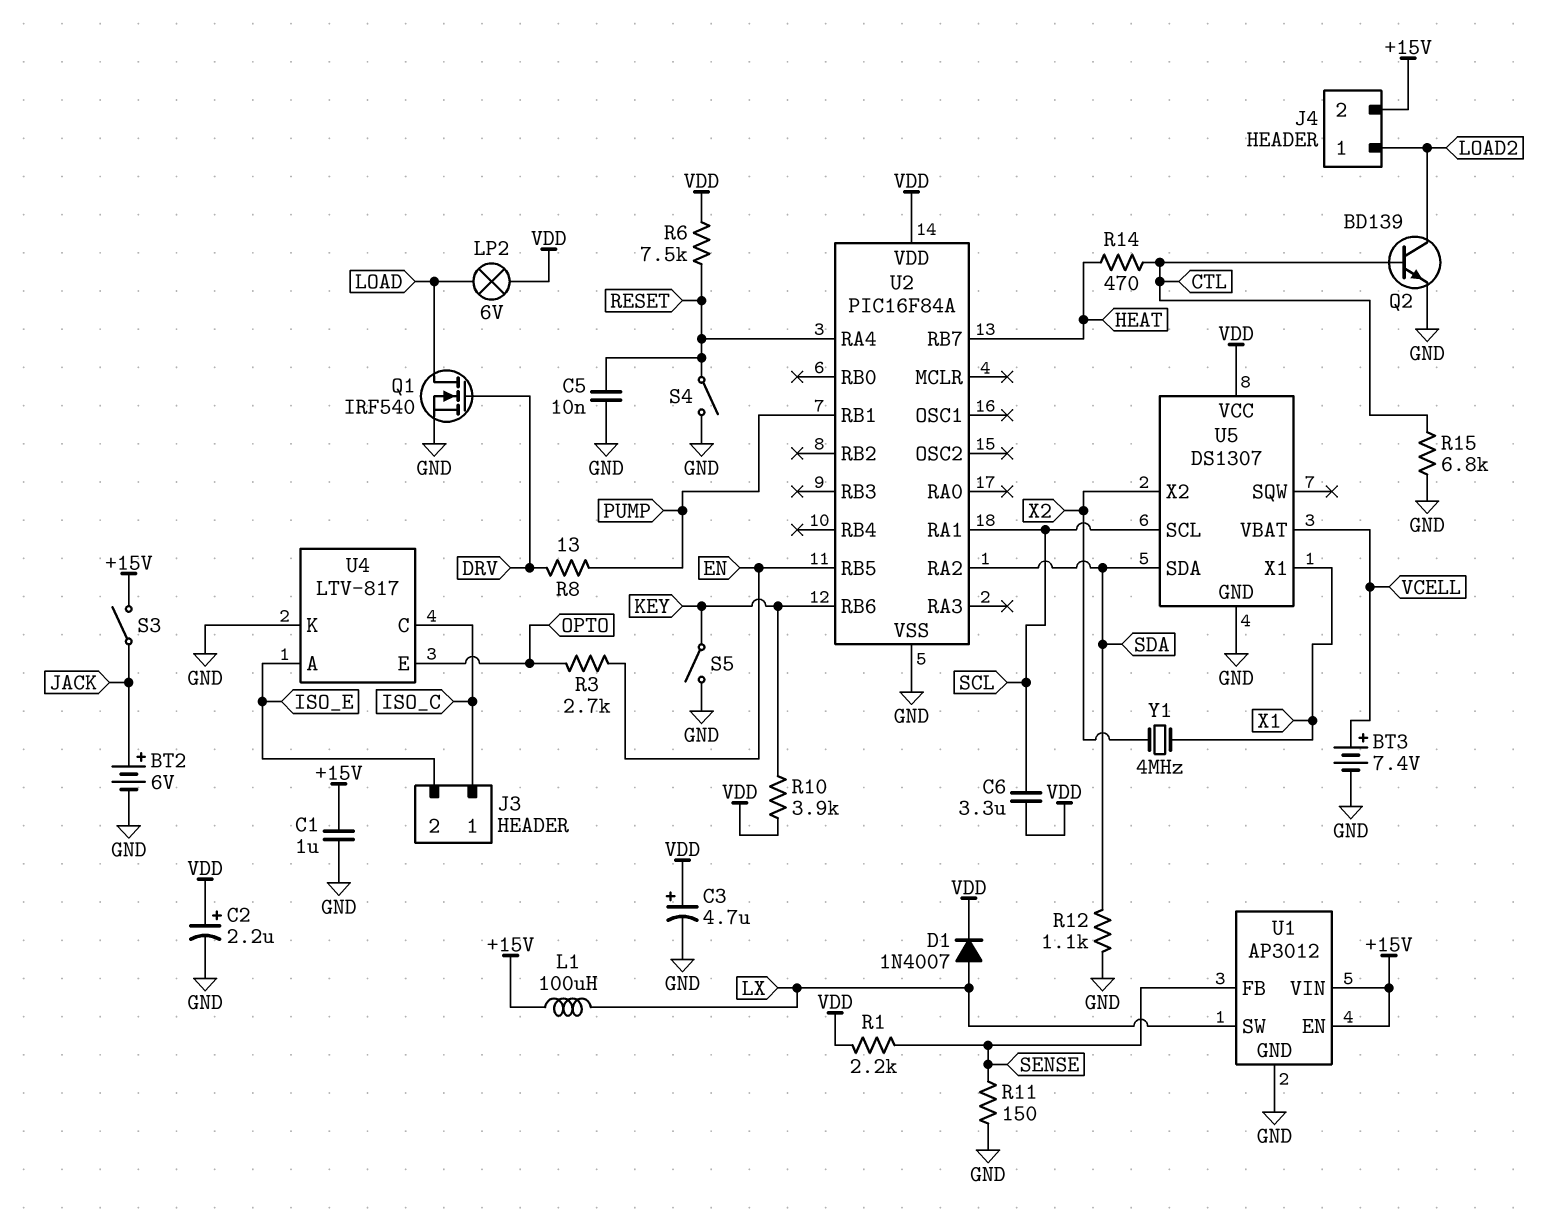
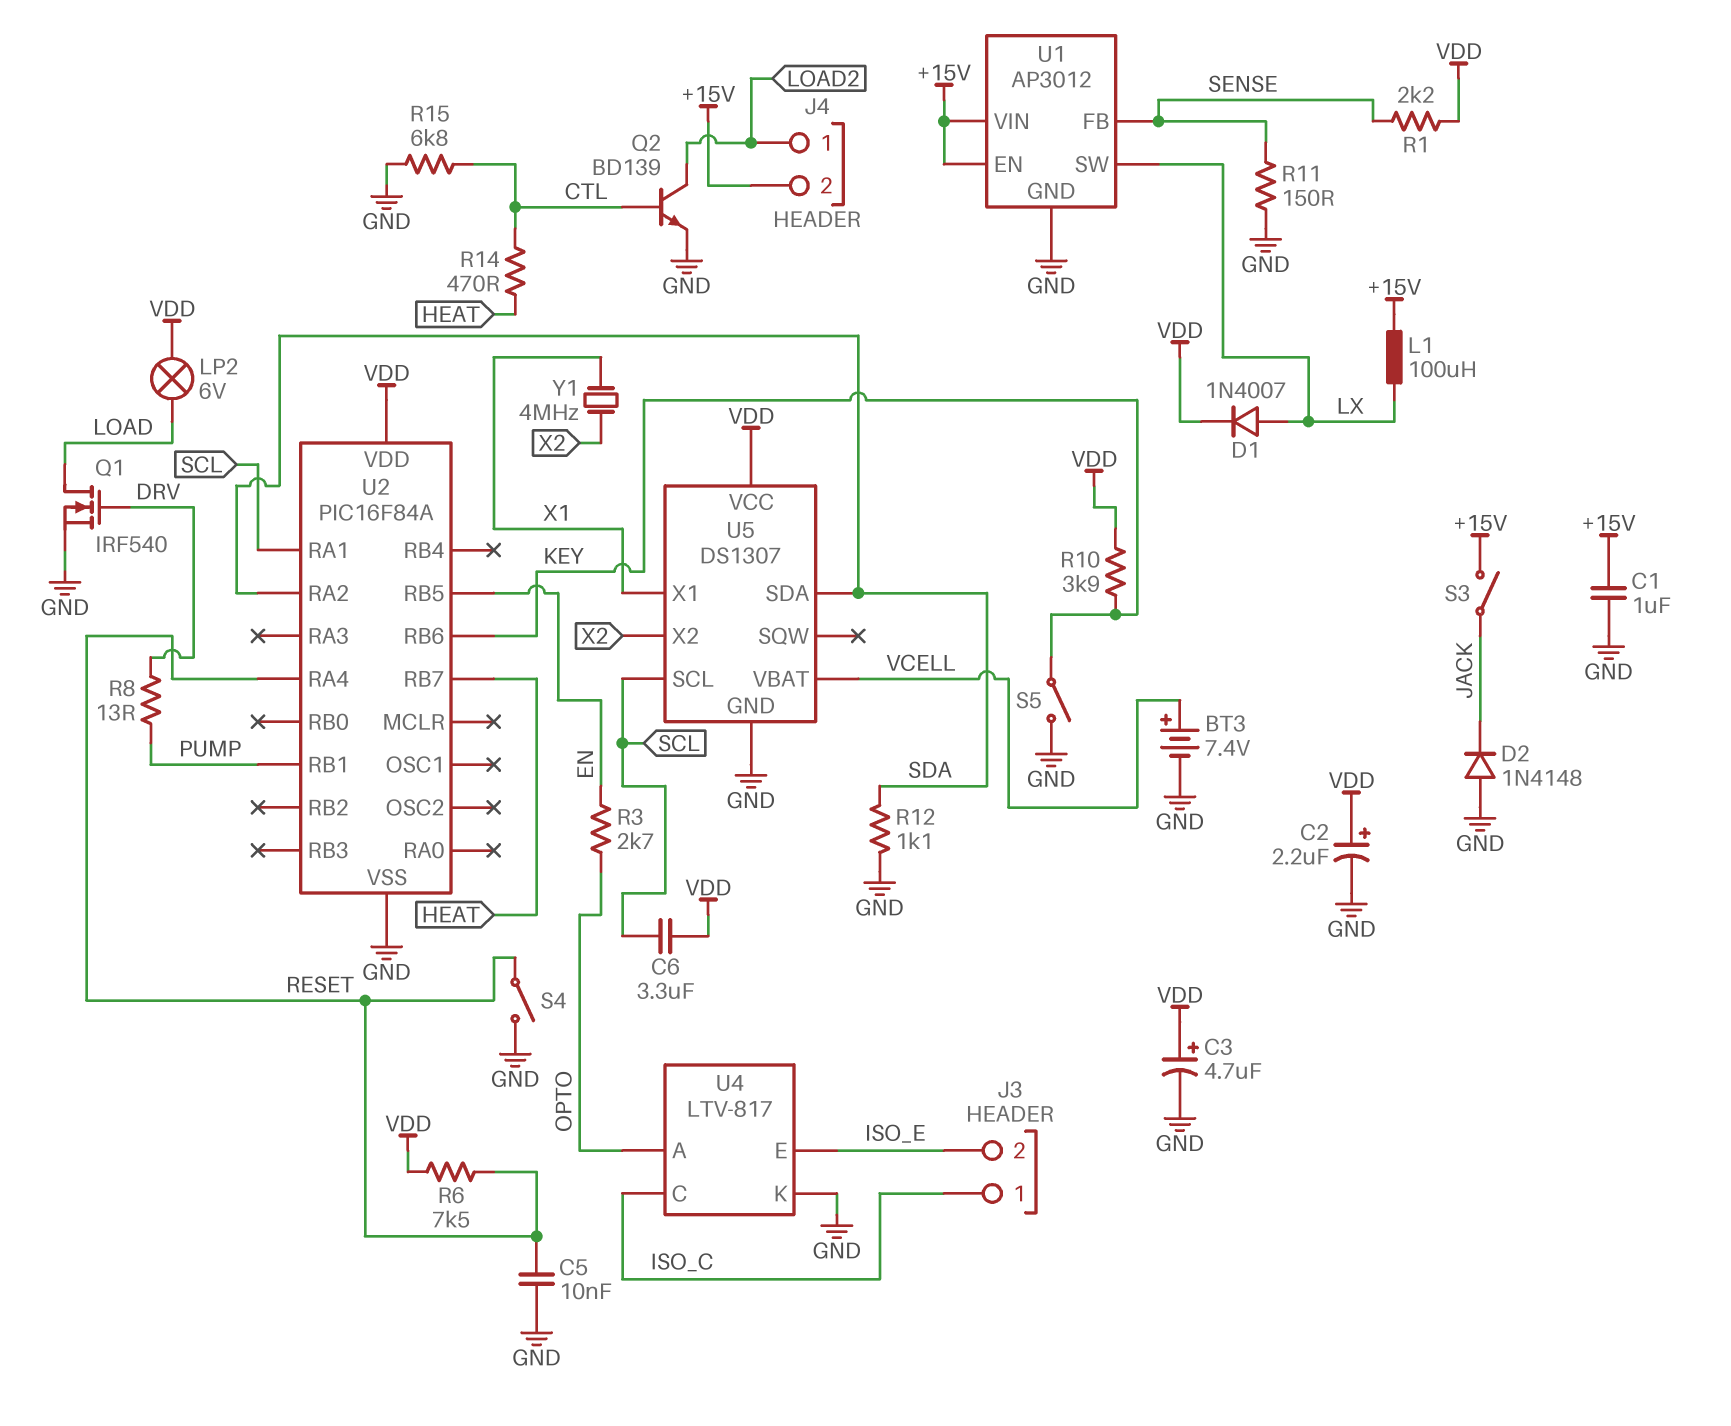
BT2: 6V (plus JACK, minus GND) -> none
D2: none -> diode 1N4148 (A GND, K JACK)
U4 pin A: ISO_E -> OPTO
U4 pin E: OPTO -> ISO_E

